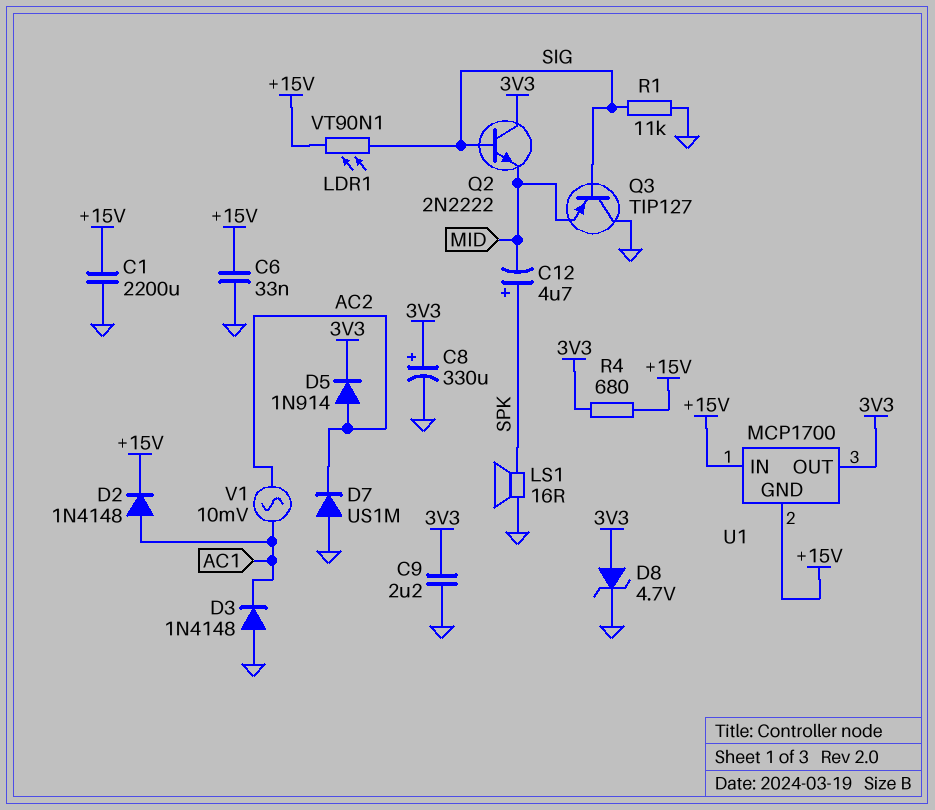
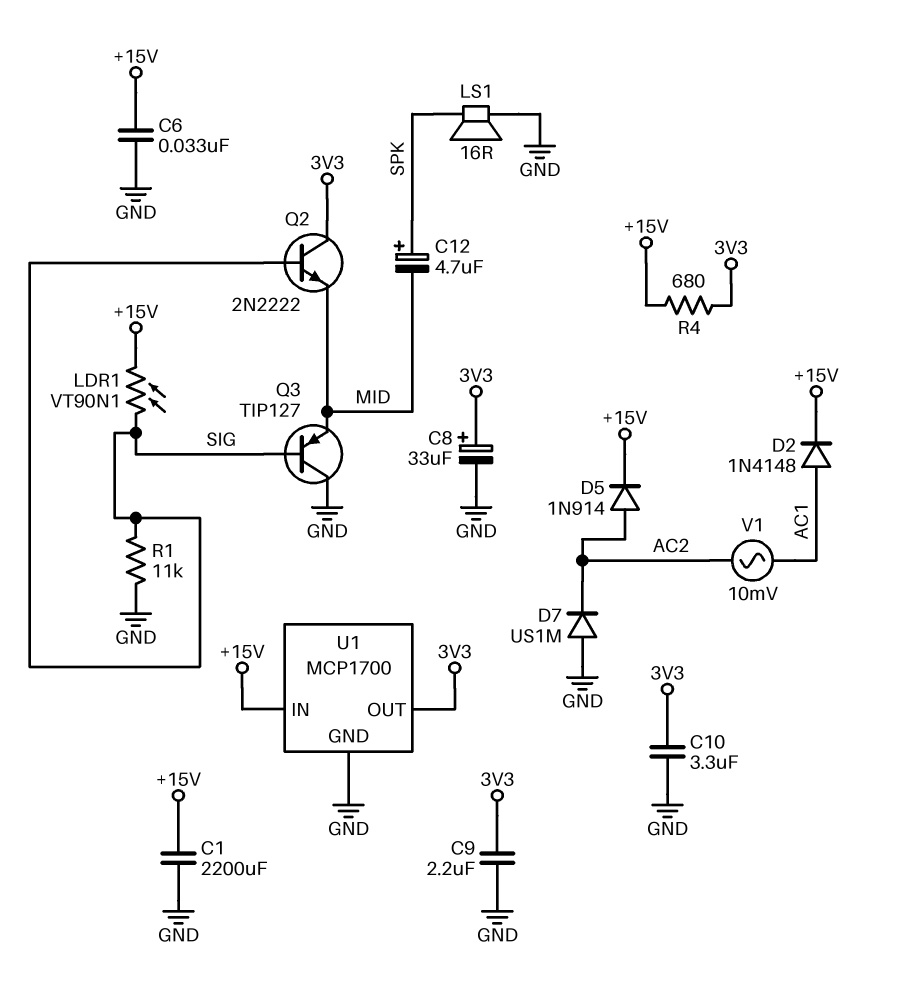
C8: 330uF (plus 3V3, minus GND) -> 33uF (plus 3V3, minus GND)
C10: none -> 3.3uF (3V3, GND)
D3: diode 1N4148 (A GND, K AC1) -> none
D5: diode 1N914 (A AC2, K 3V3) -> diode 1N914 (A AC2, K +15V)
D8: zener 4.7V (A 3V3, K GND) -> none
U1 pin GND: +15V -> GND

